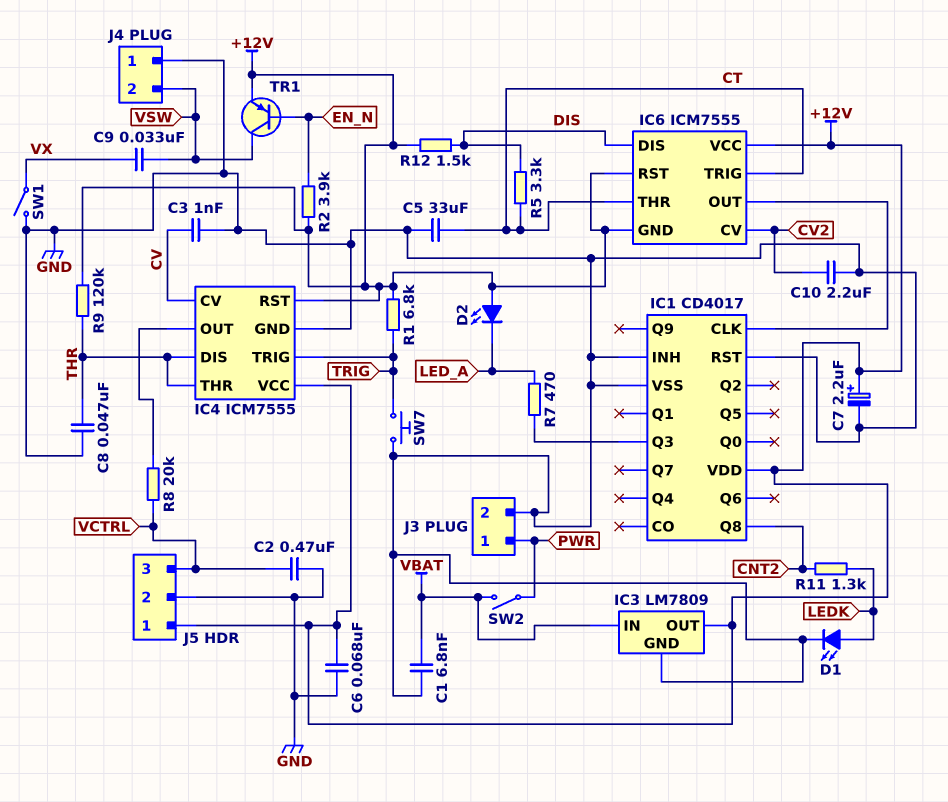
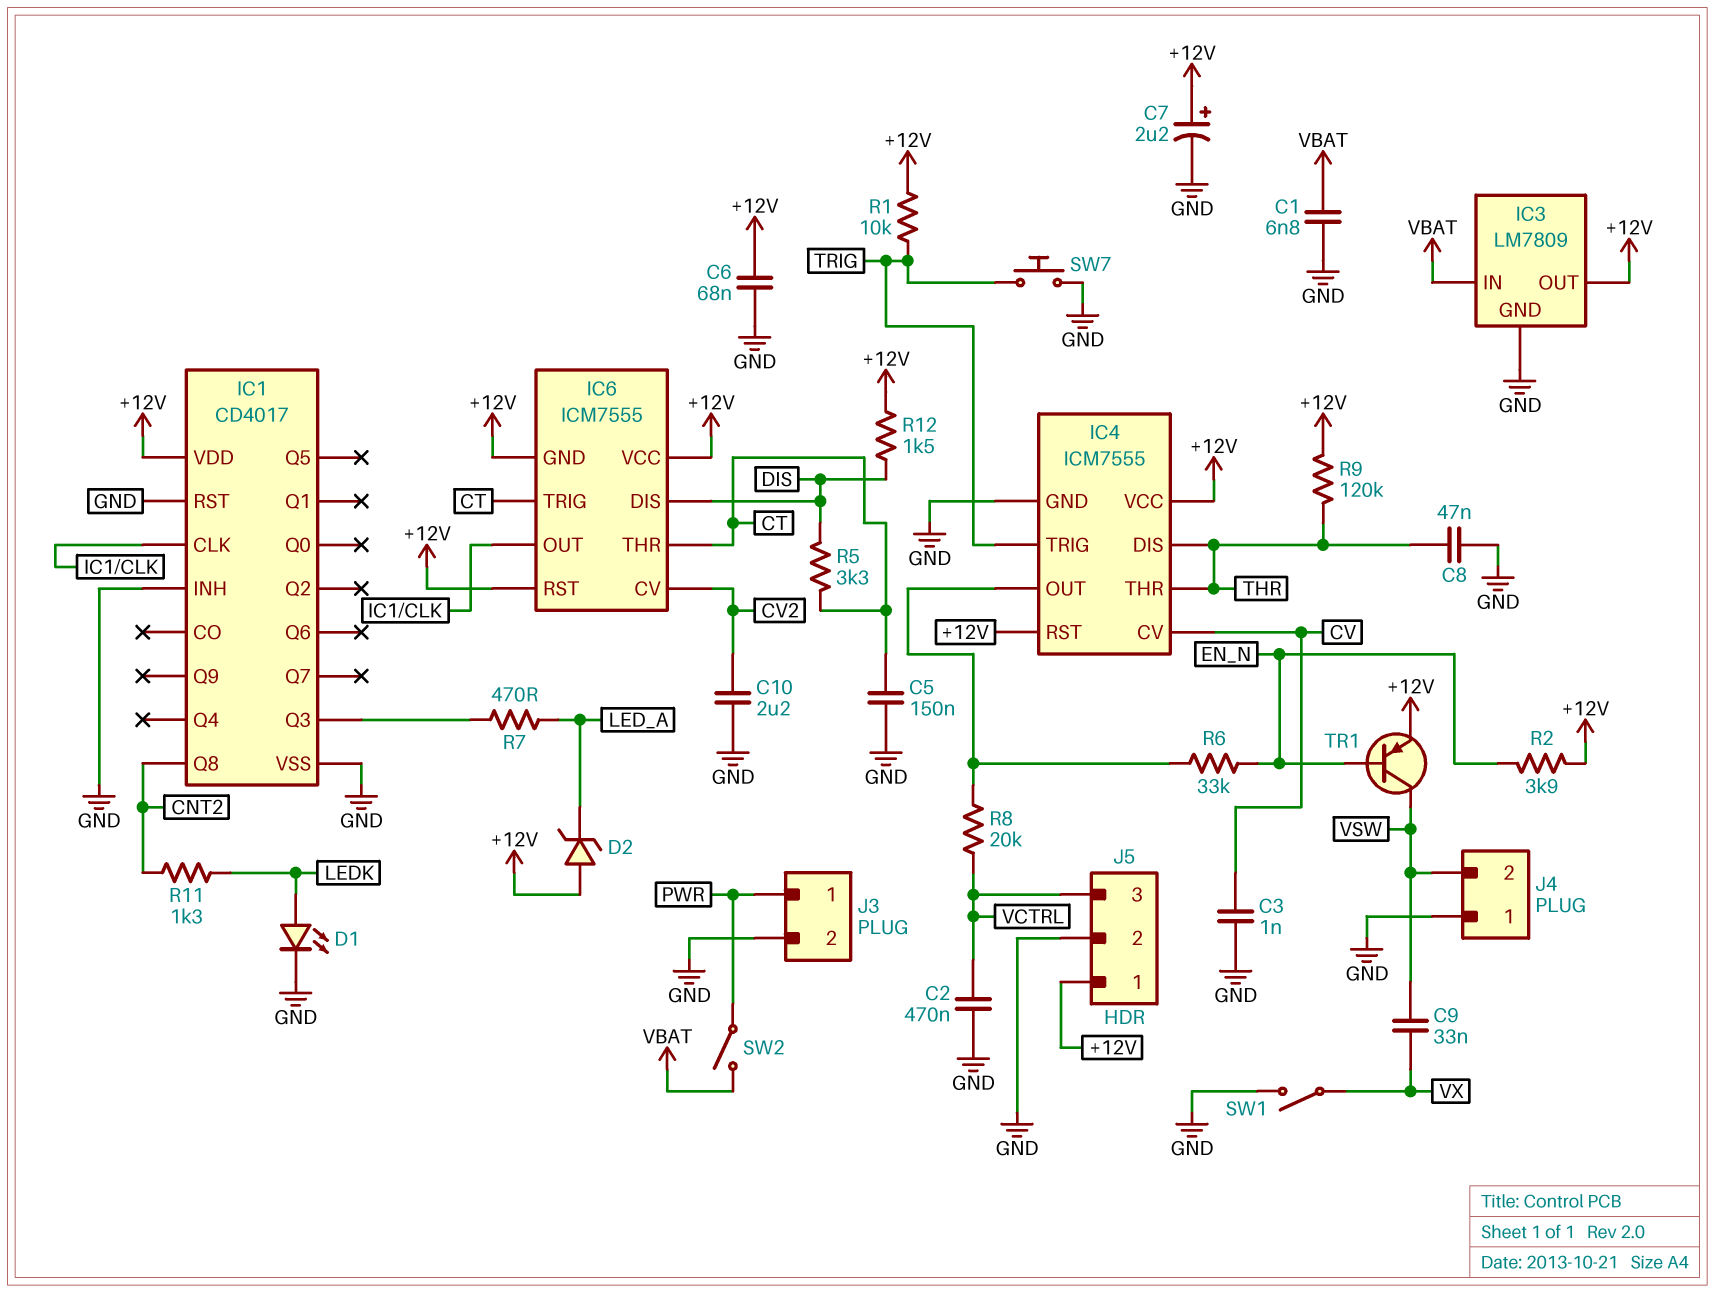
C5: 33uF (CT, GND) -> 150nF (CT, GND)
D2: LED (A +12V, K LED_A) -> zener (A +12V, K LED_A)
R1: 6.8k (+12V, TRIG) -> 10k (+12V, TRIG)
R6: none -> 33k (EN_N, IC4/OUT)

